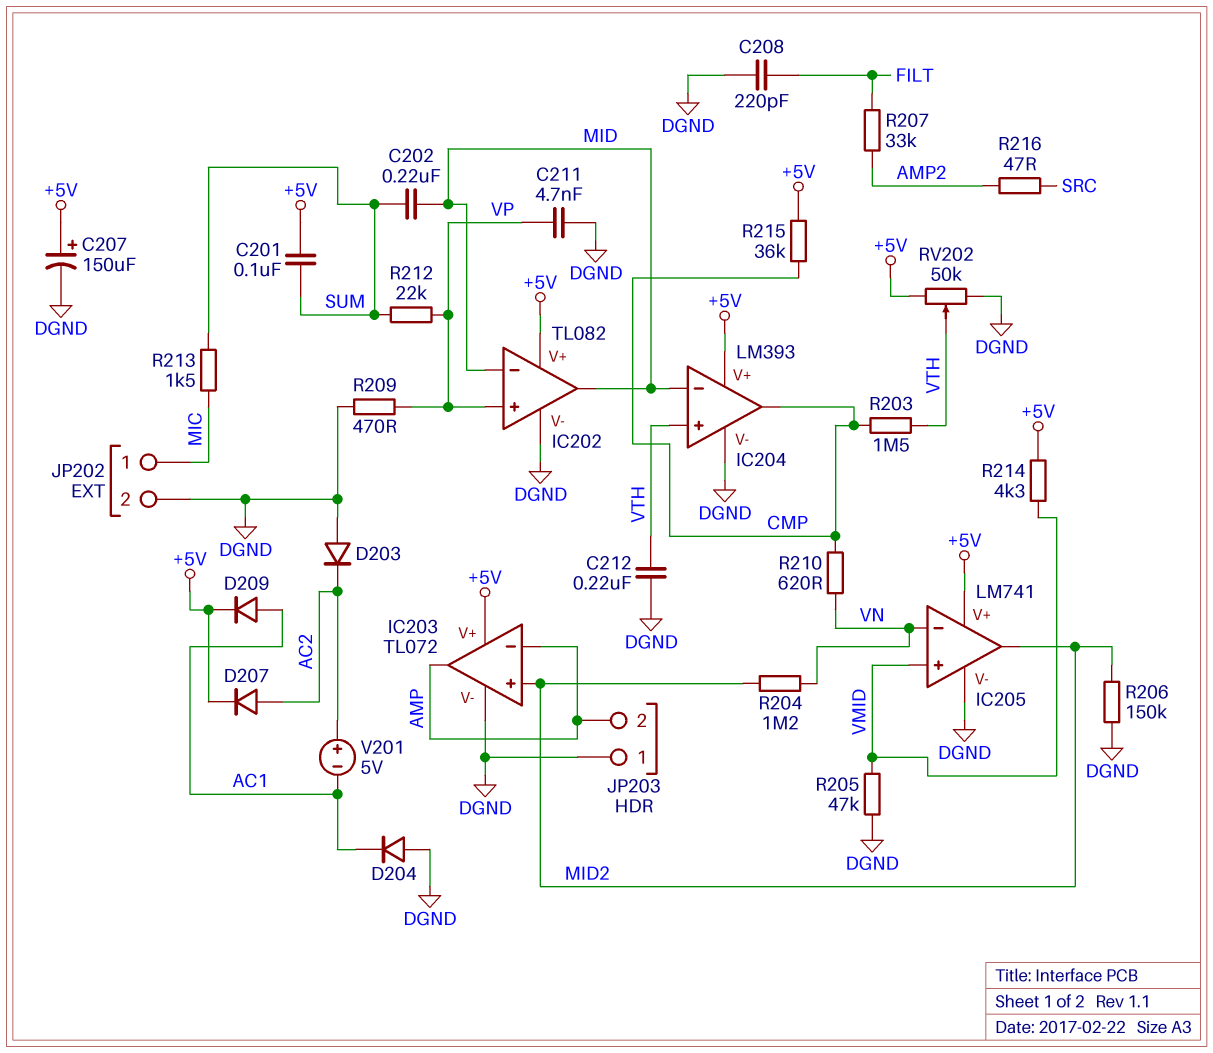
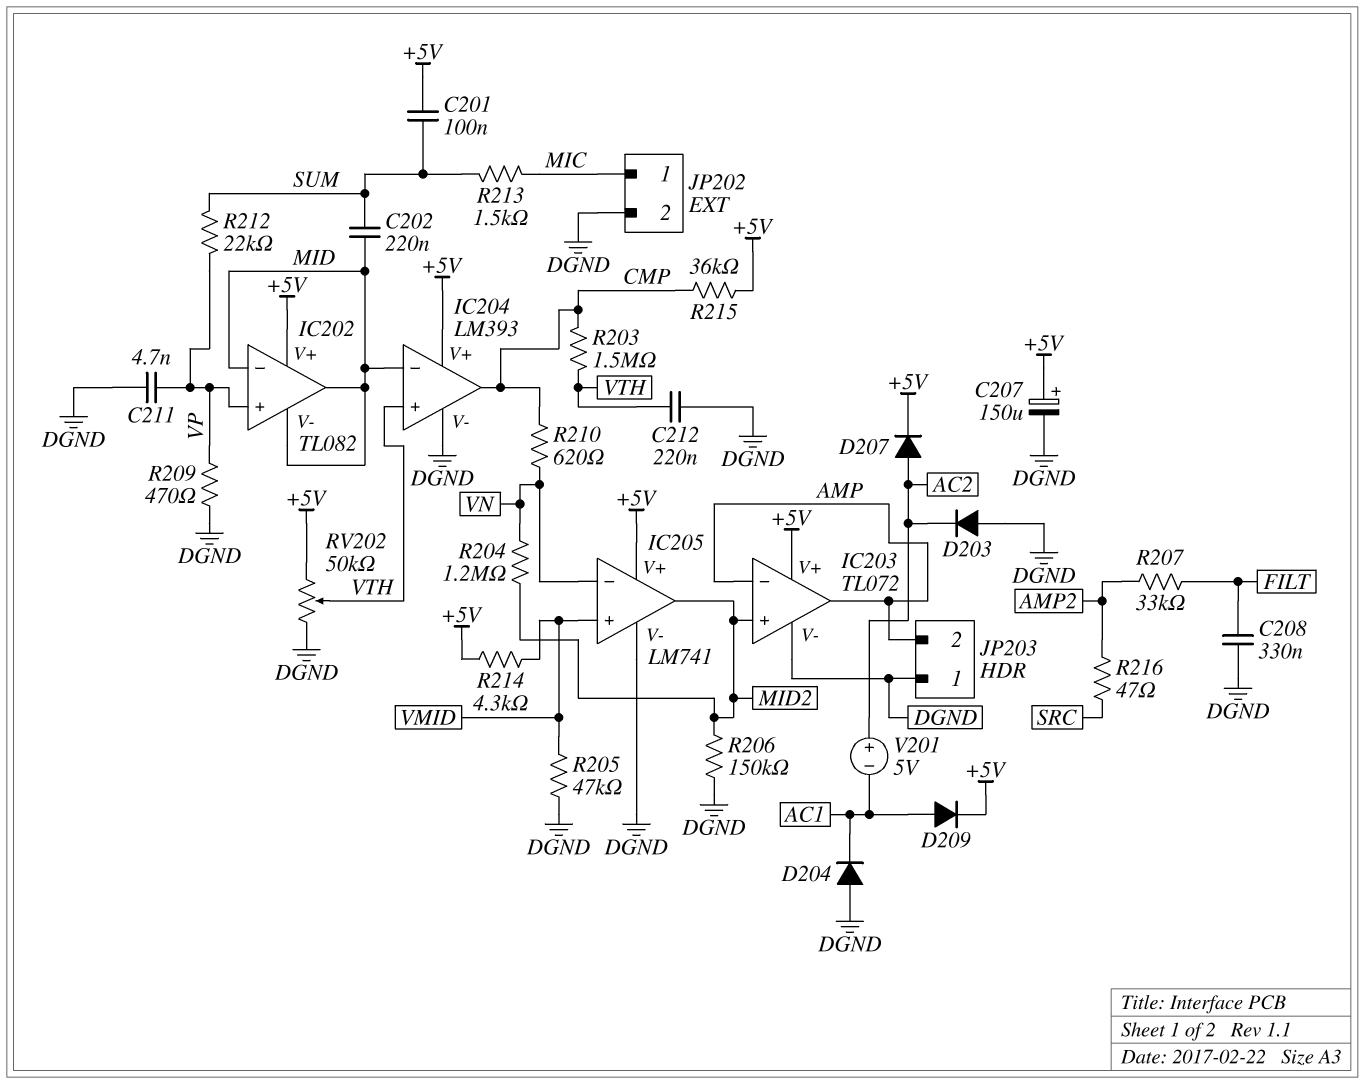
C208: 220pF (DGND, FILT) -> 330nF (DGND, FILT)
IC202 pin V-: DGND -> MID

